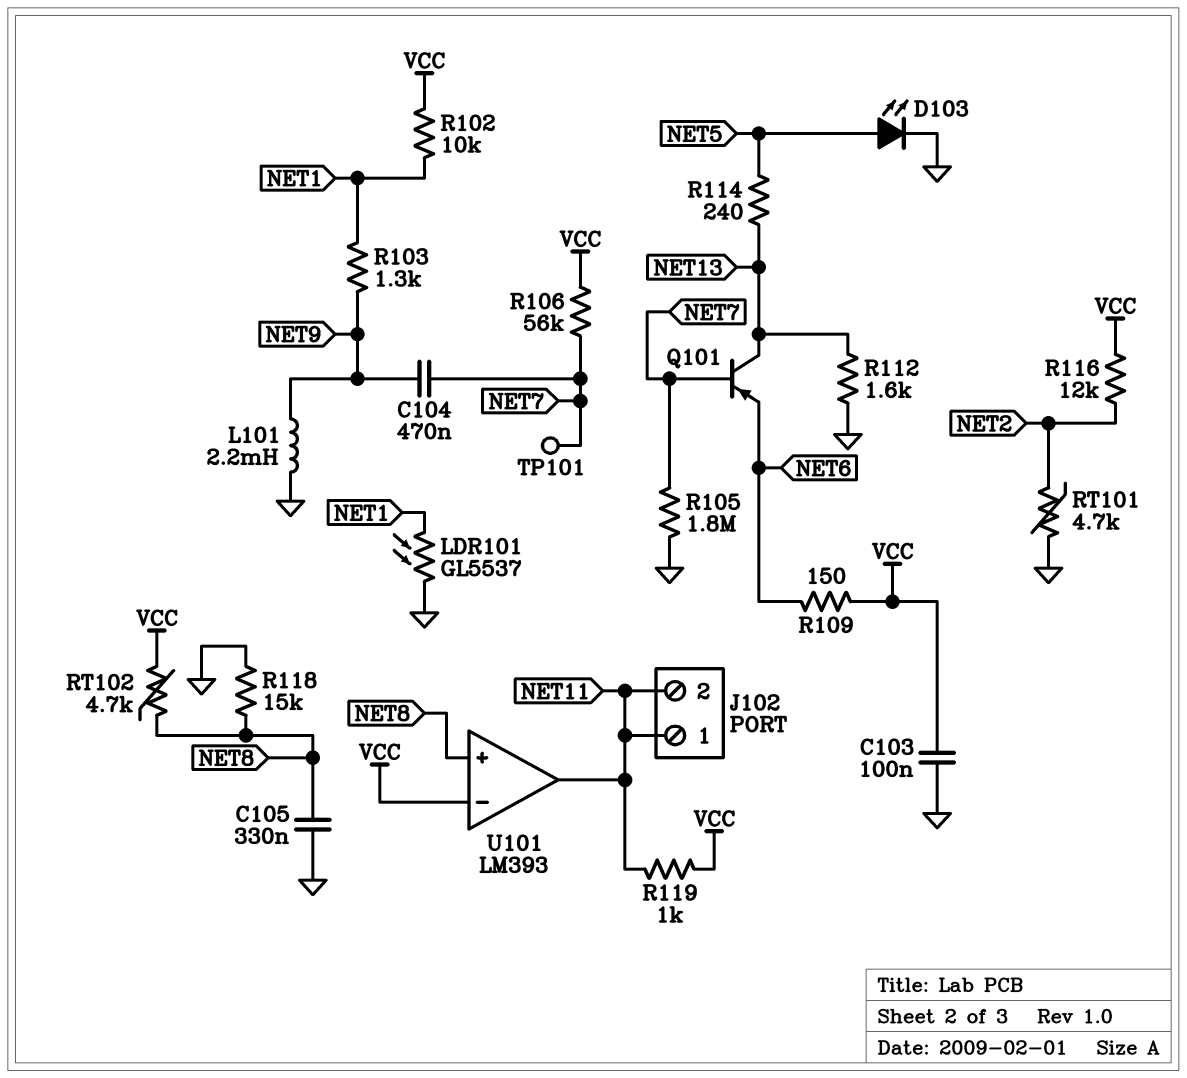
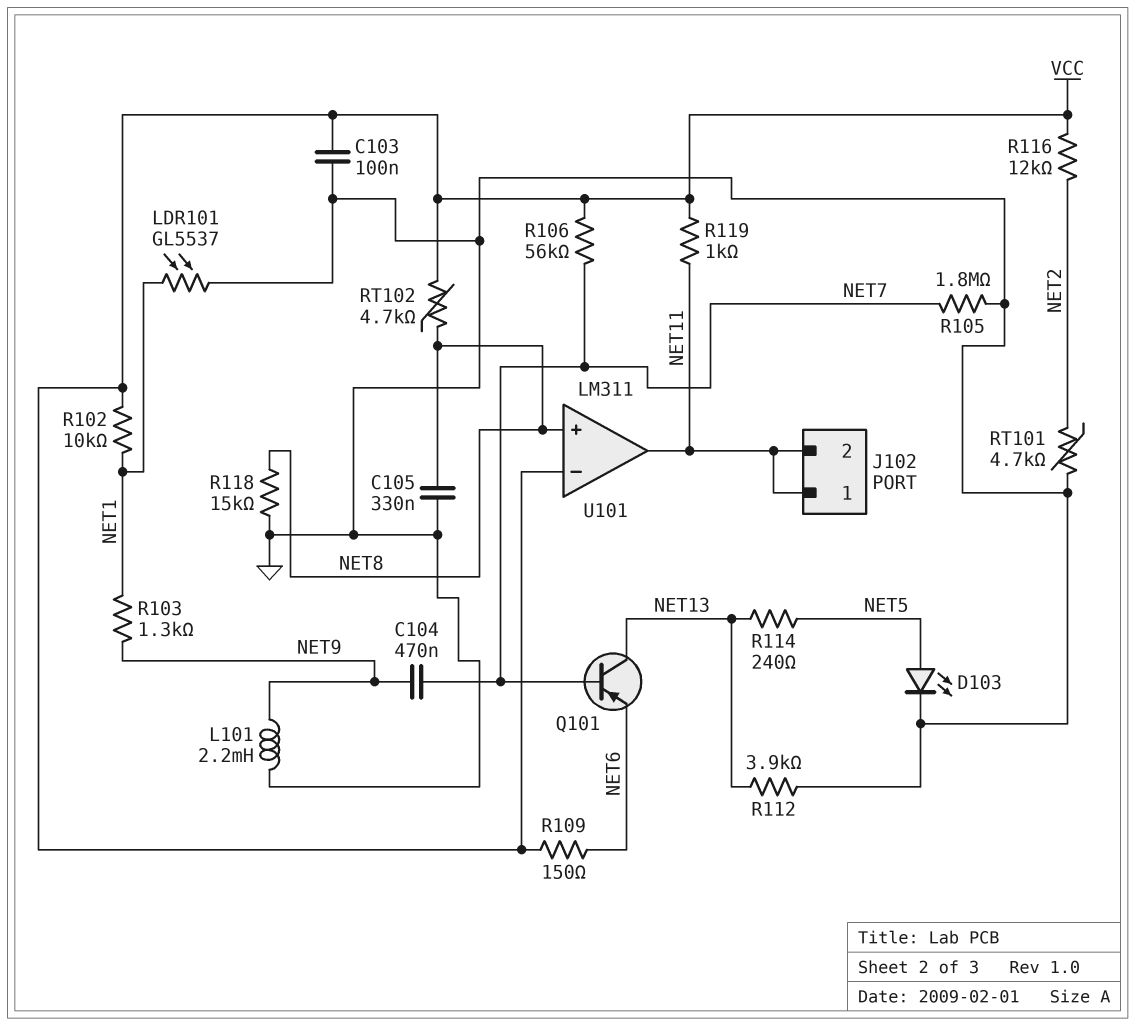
R112: 1.6k (GND, NET13) -> 3.9k (GND, NET13)
TP101: test point (NET7) -> none
U101: LM393 -> LM311

